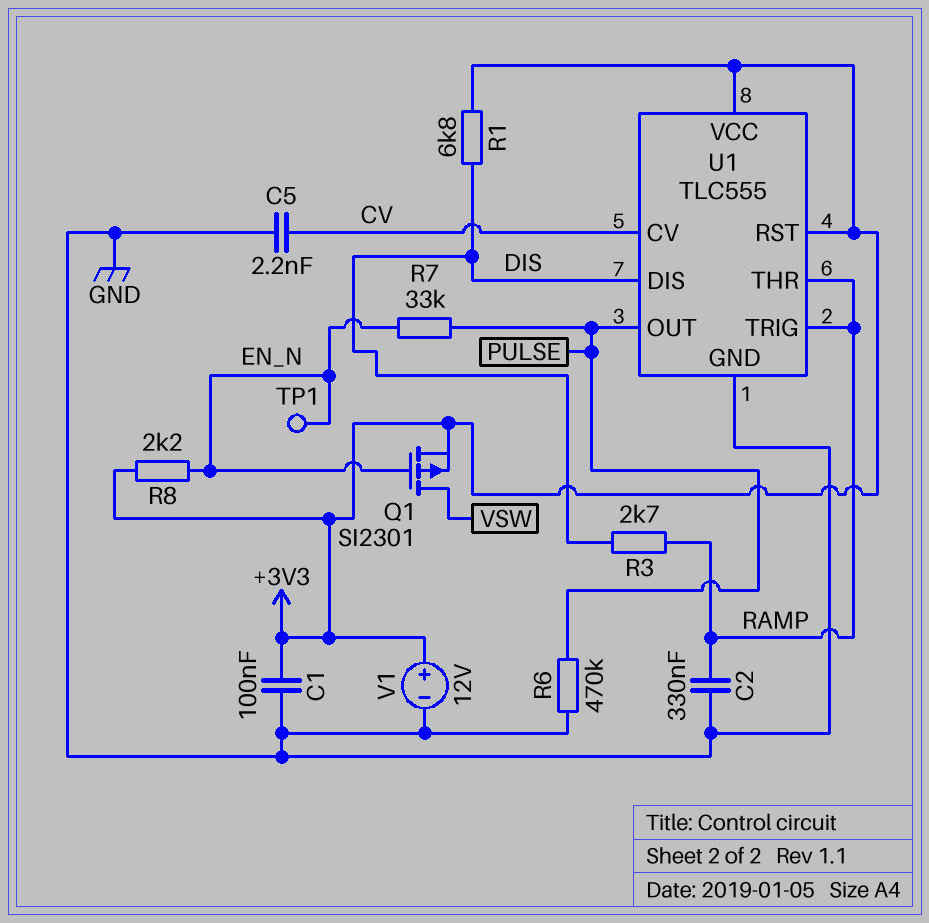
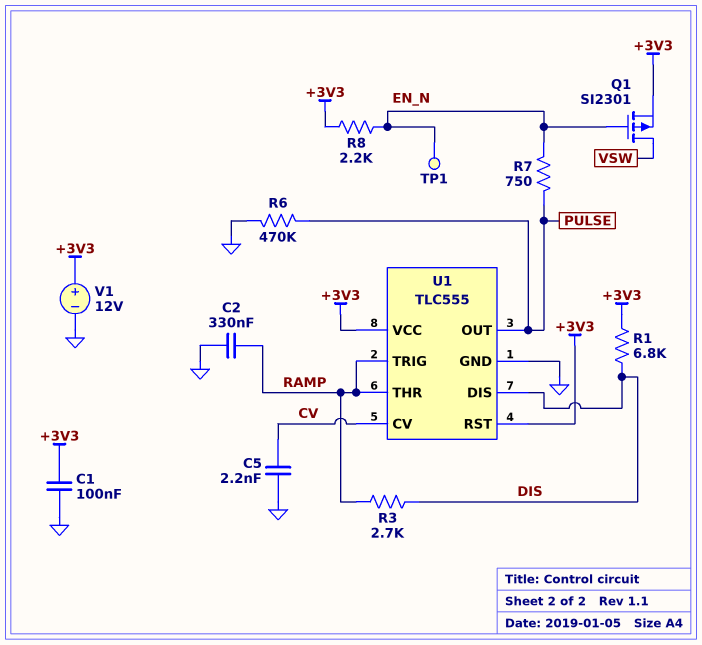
R7: 33k (EN_N, PULSE) -> 750 (EN_N, PULSE)

